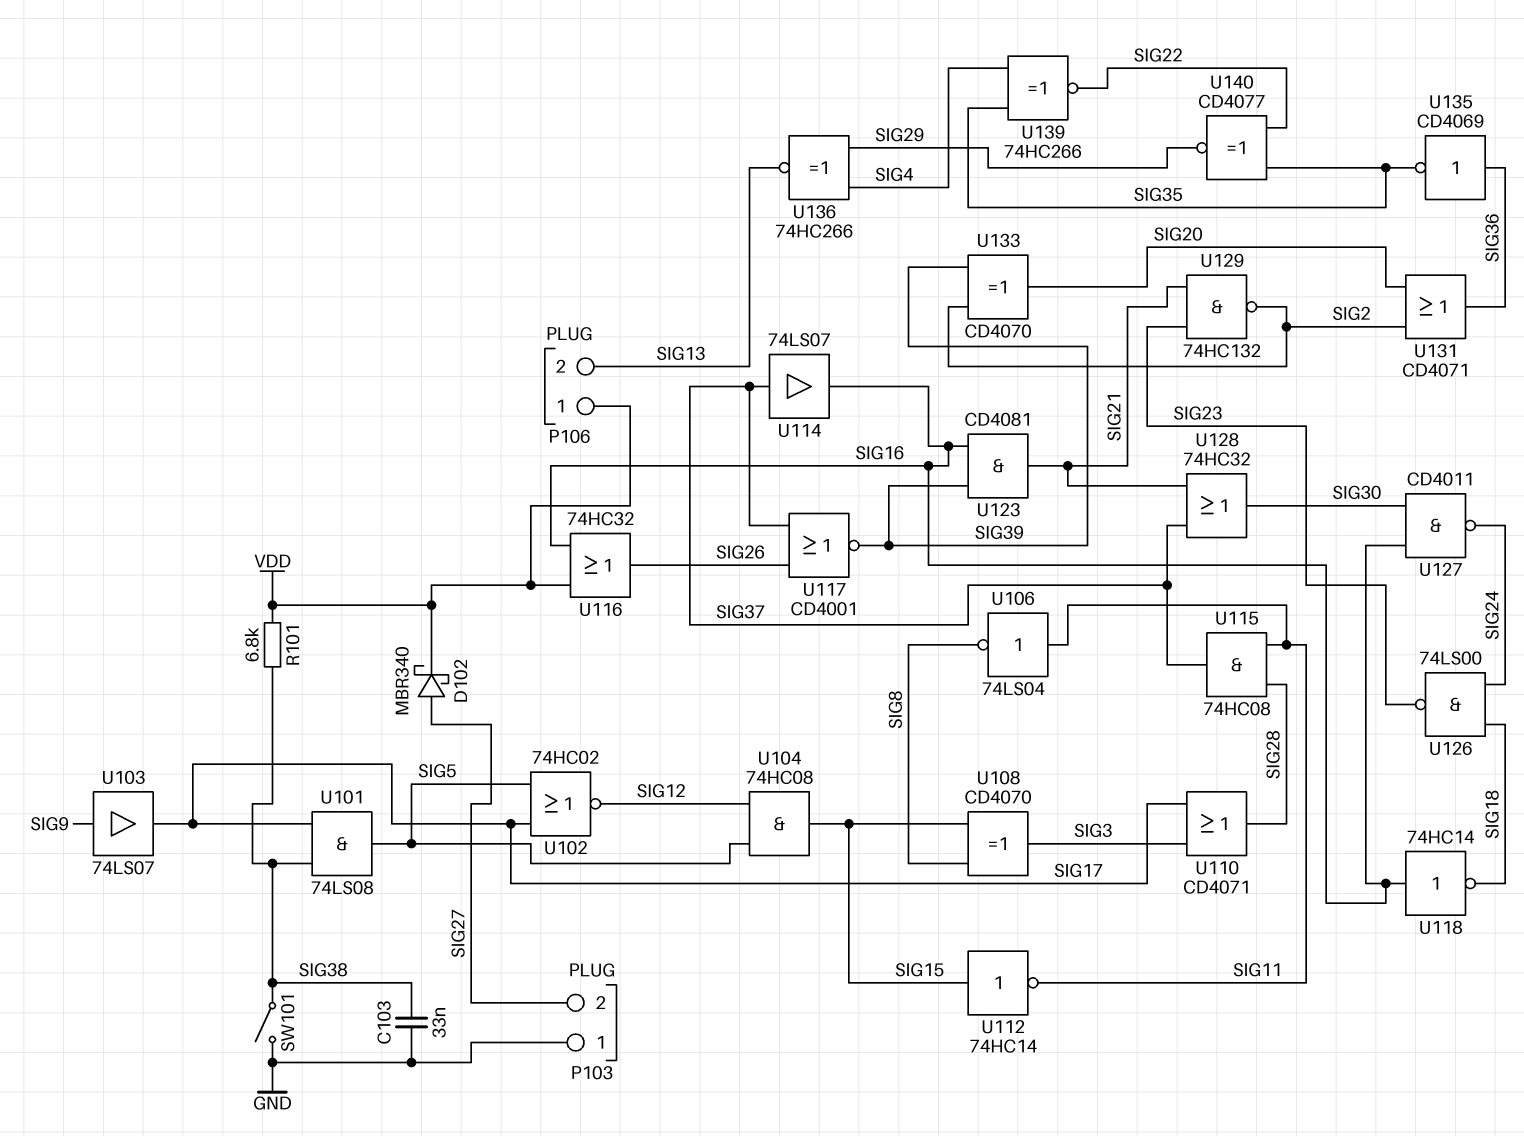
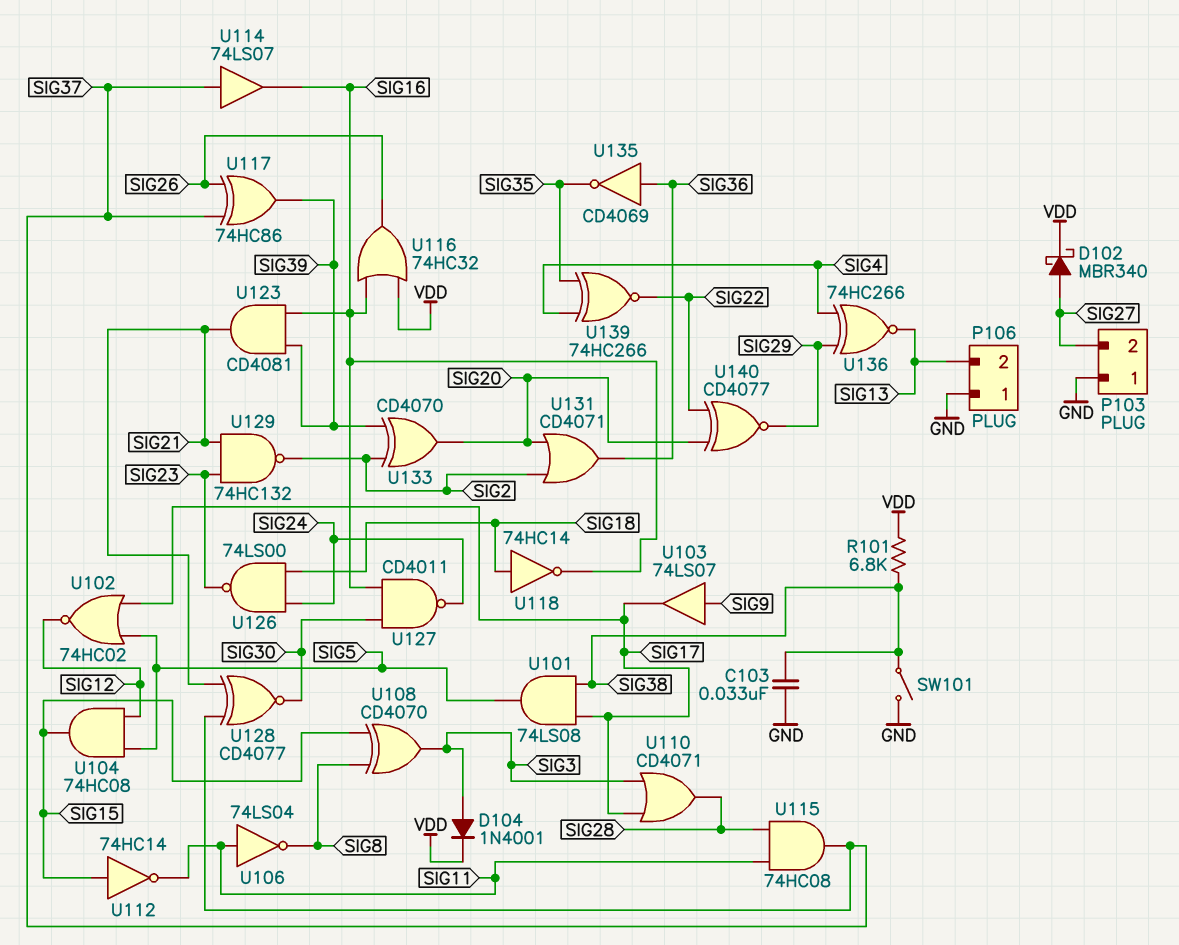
D104: none -> diode 1N4001 (A SIG3, K VDD)
P106 pin 1: VDD -> GND
U117: NOR CD4001 (in SIG26, in SIG37, out SIG39) -> XOR 74HC86 (in SIG26, in SIG37, out SIG39)
U118: NOT 74HC14 (in SIG16, out SIG18) -> NOT 74HC14 (in SIG18, out SIG16)
U128: OR 74HC32 (in SIG21, in SIG37, out SIG30) -> XNOR CD4077 (in SIG21, in SIG37, out SIG30)
U140: XNOR CD4077 (in SIG22, in SIG35, out SIG29) -> XNOR CD4077 (in SIG20, in SIG22, out SIG29)

